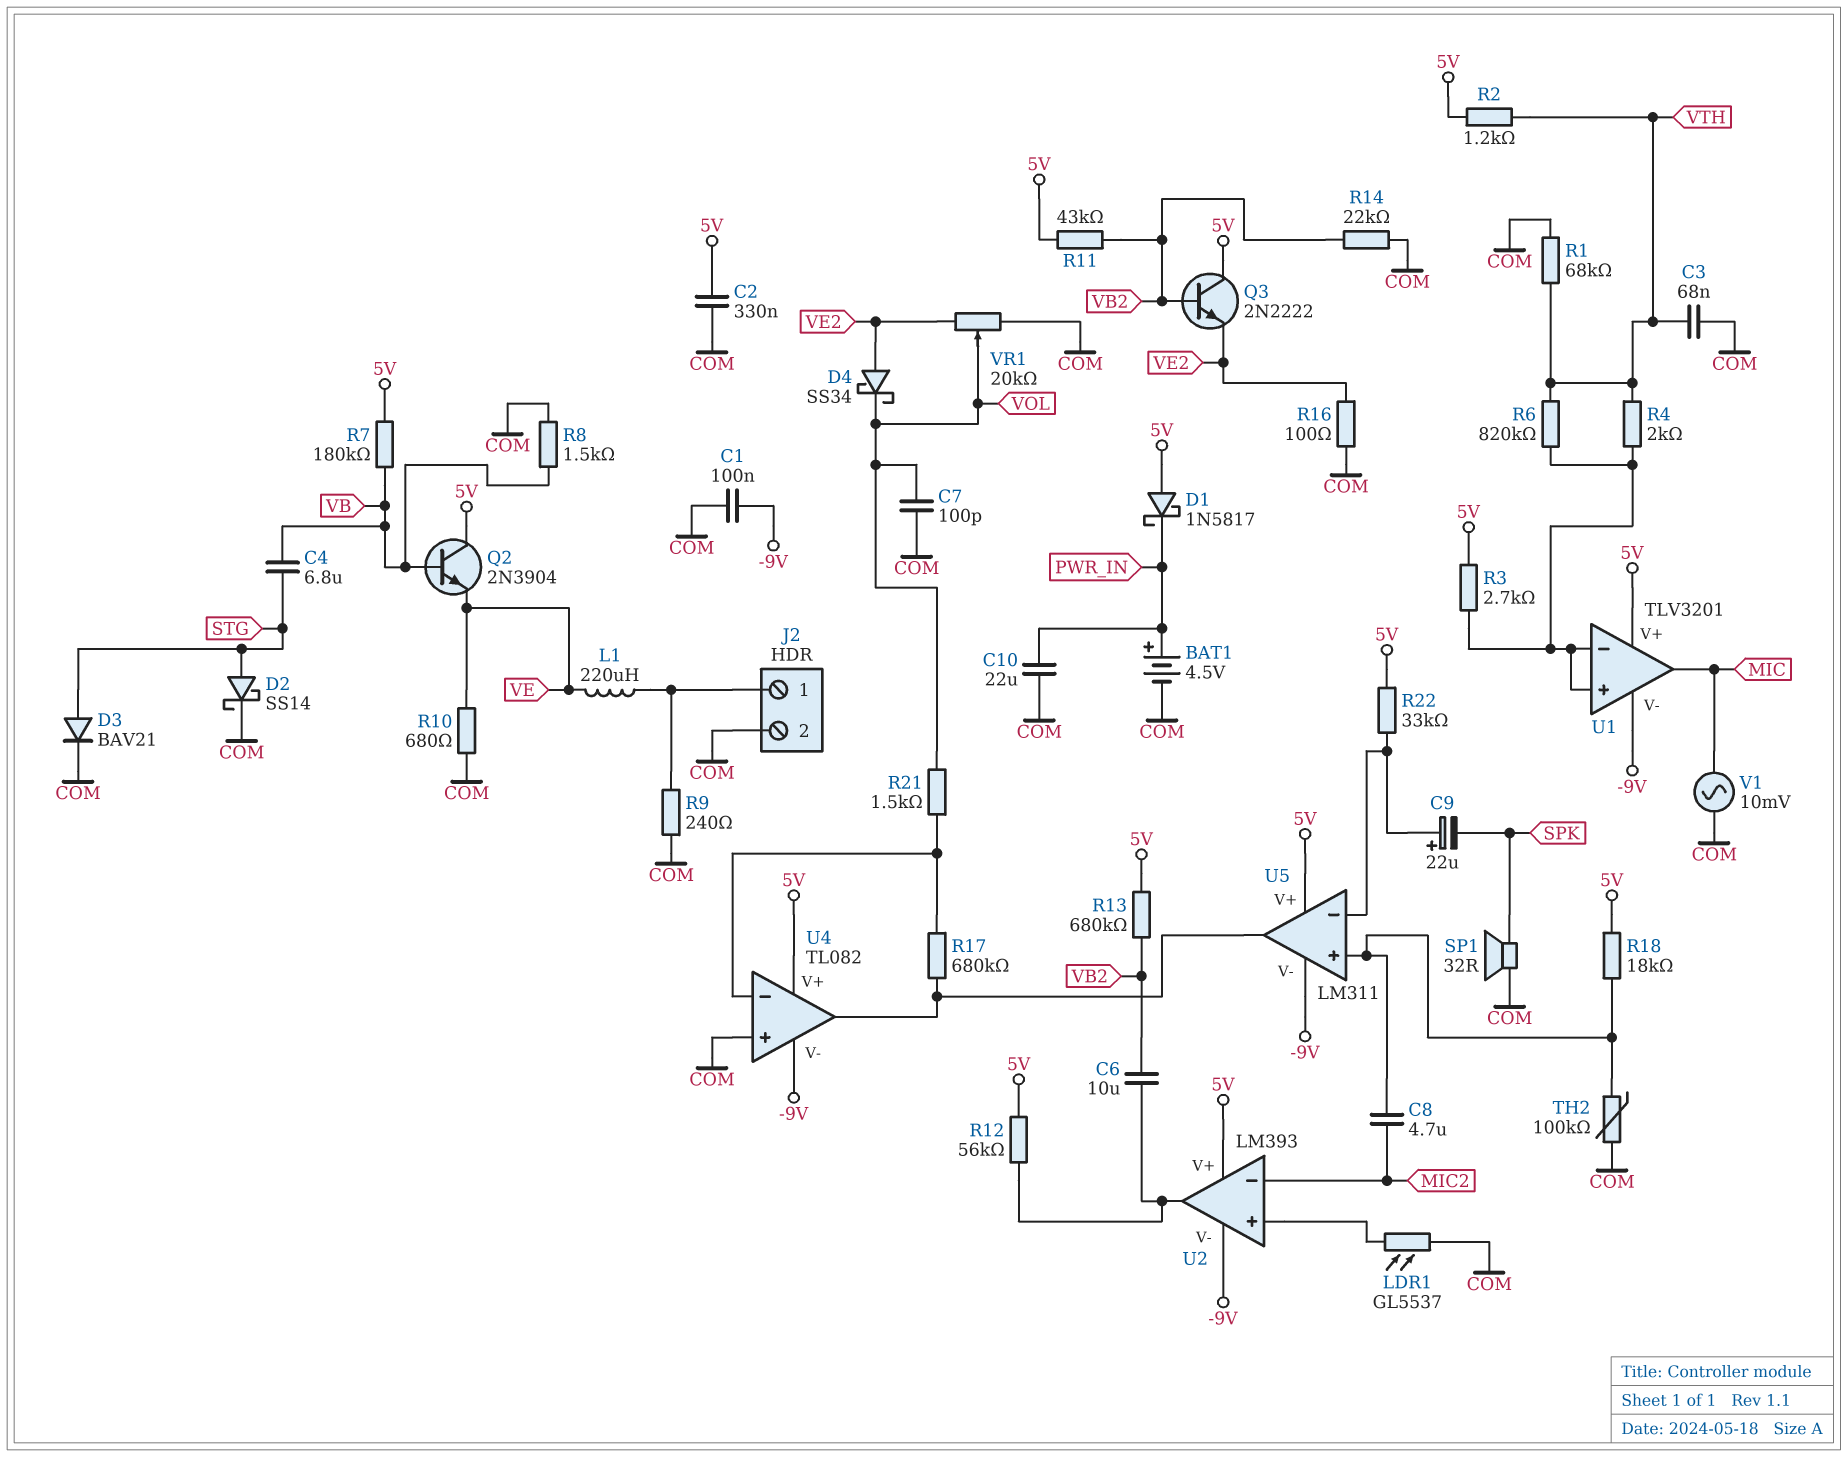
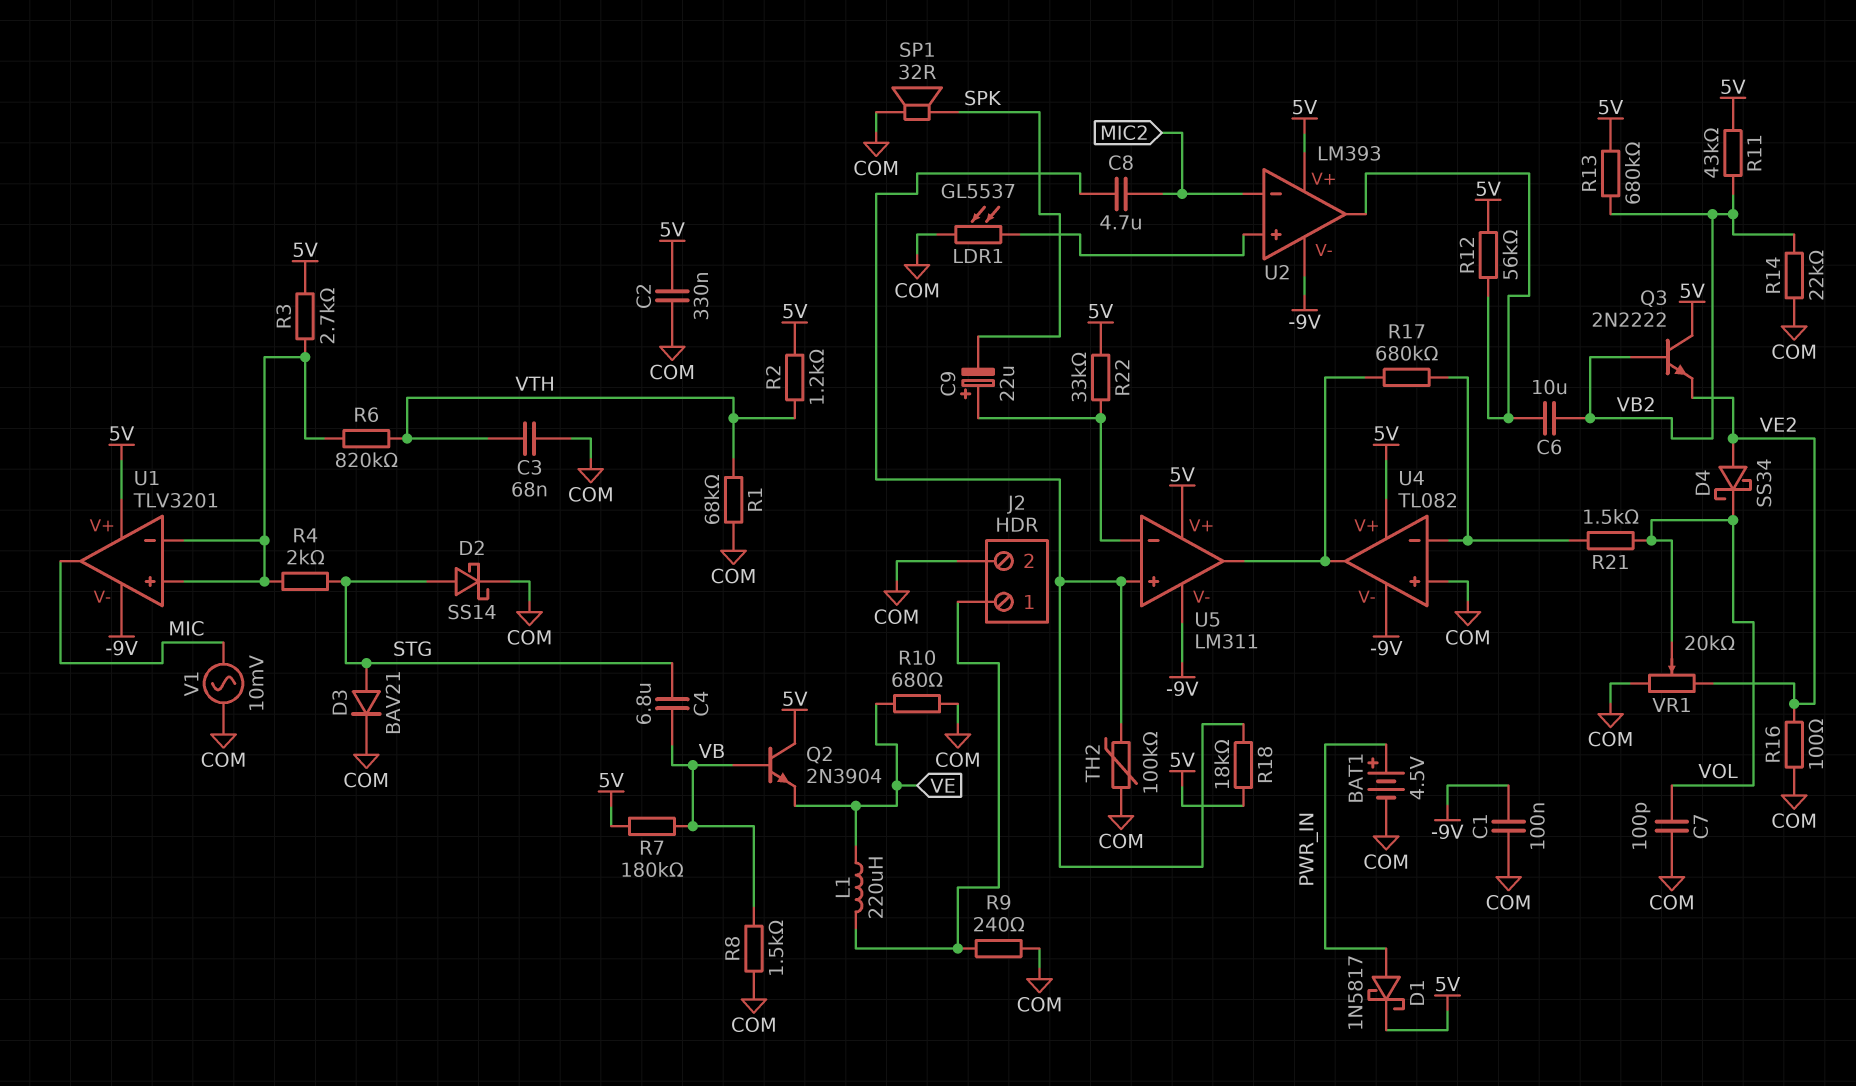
C10: 22uF (COM, PWR_IN) -> none
D1: schottky 1N5817 (A 5V, K PWR_IN) -> schottky 1N5817 (A PWR_IN, K 5V)
R4: 2k (U1/in+, VTH) -> 2k (STG, U1/in+)

